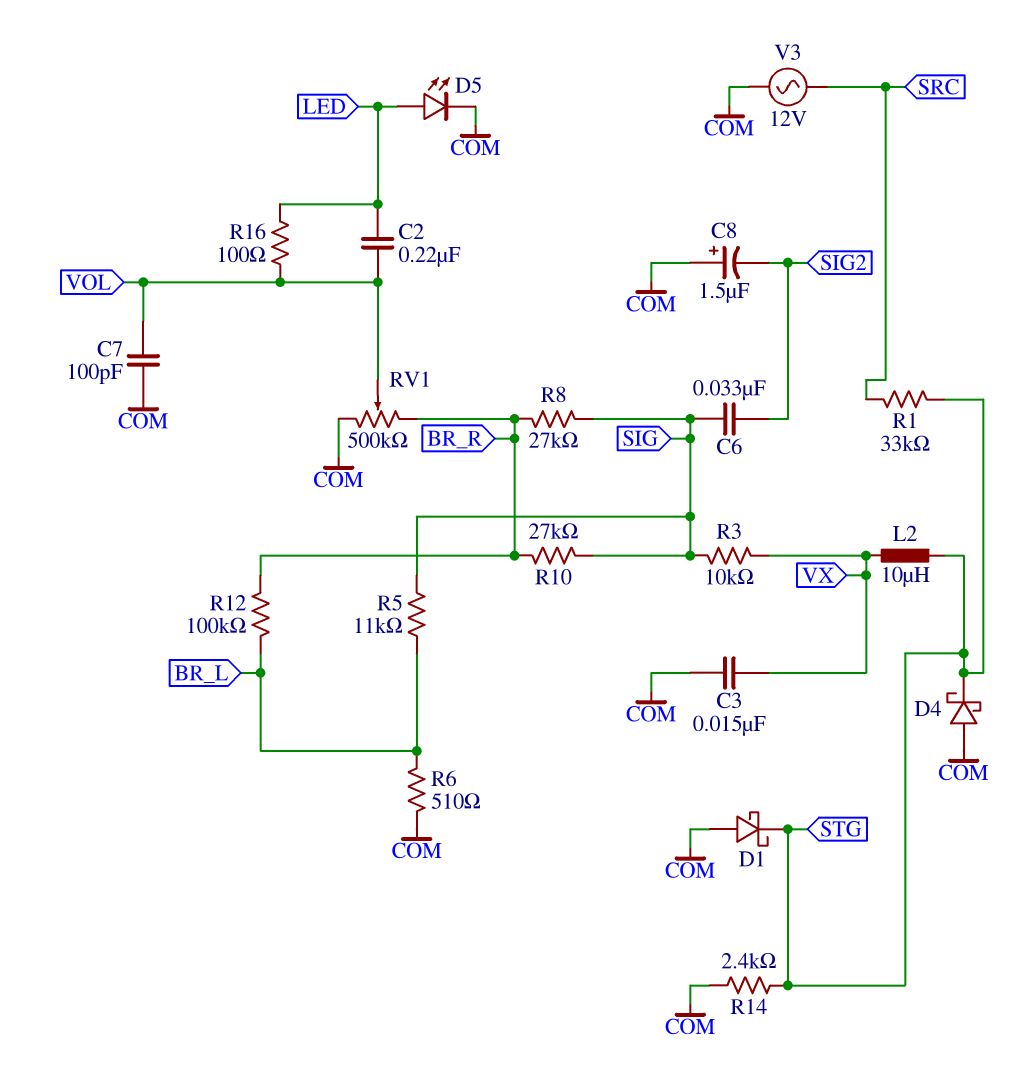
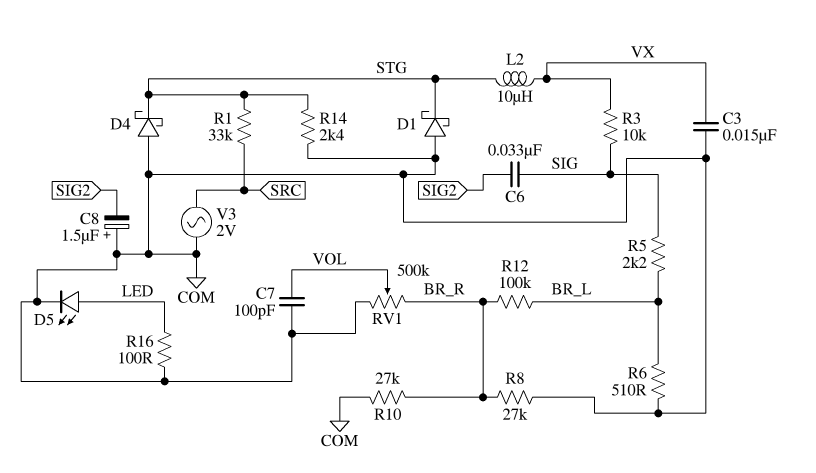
C2: 220nF (LED, VOL) -> none
R5: 11k (BR_L, SIG) -> 2.2k (BR_L, SIG)
R8: 27k (BR_R, SIG) -> 27k (BR_R, COM)
R10: 27k (BR_R, SIG) -> 27k (BR_R, COM)
R16: 100 (LED, VOL) -> 100 (COM, LED)
V3: AC 12V (COM, SRC) -> AC 2V (COM, SRC)

